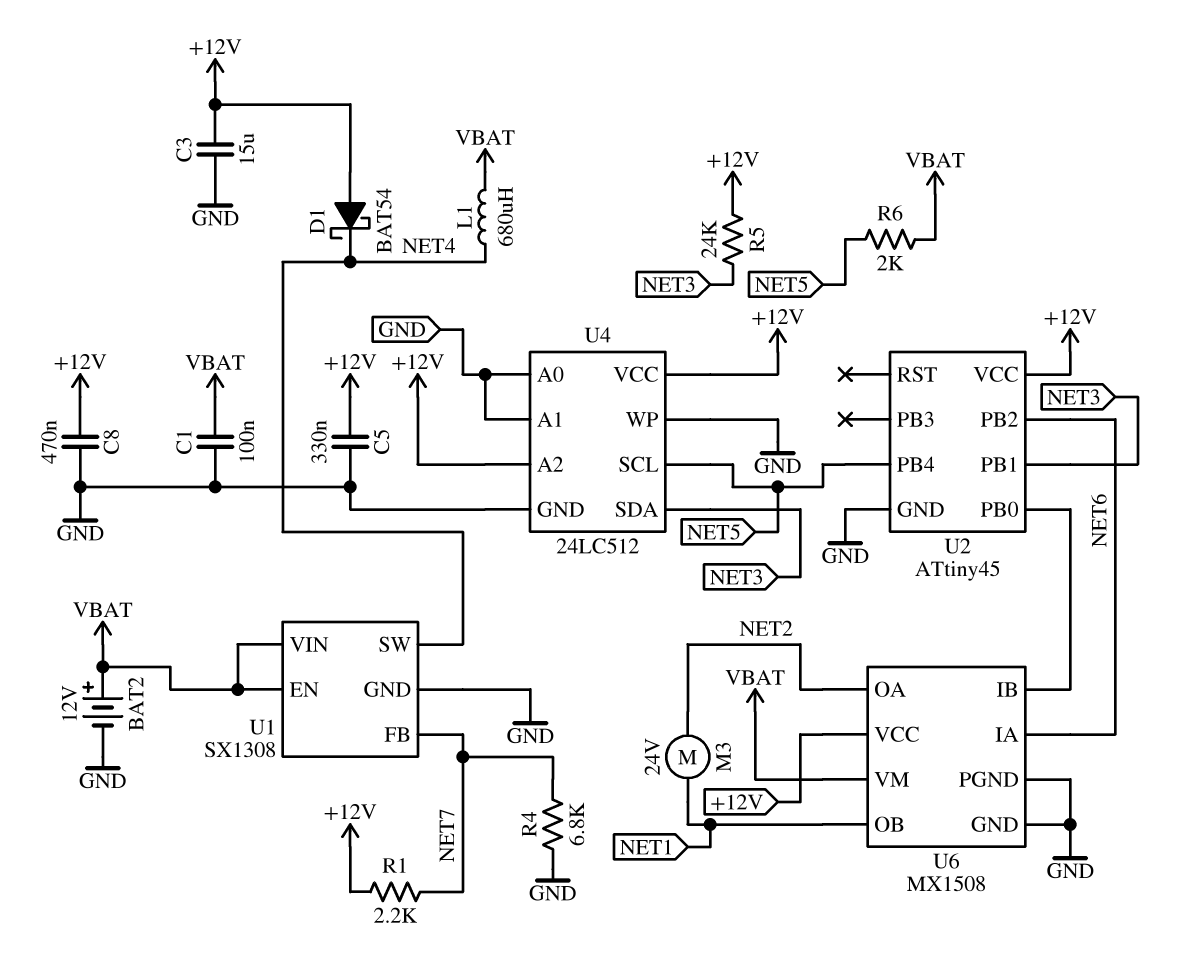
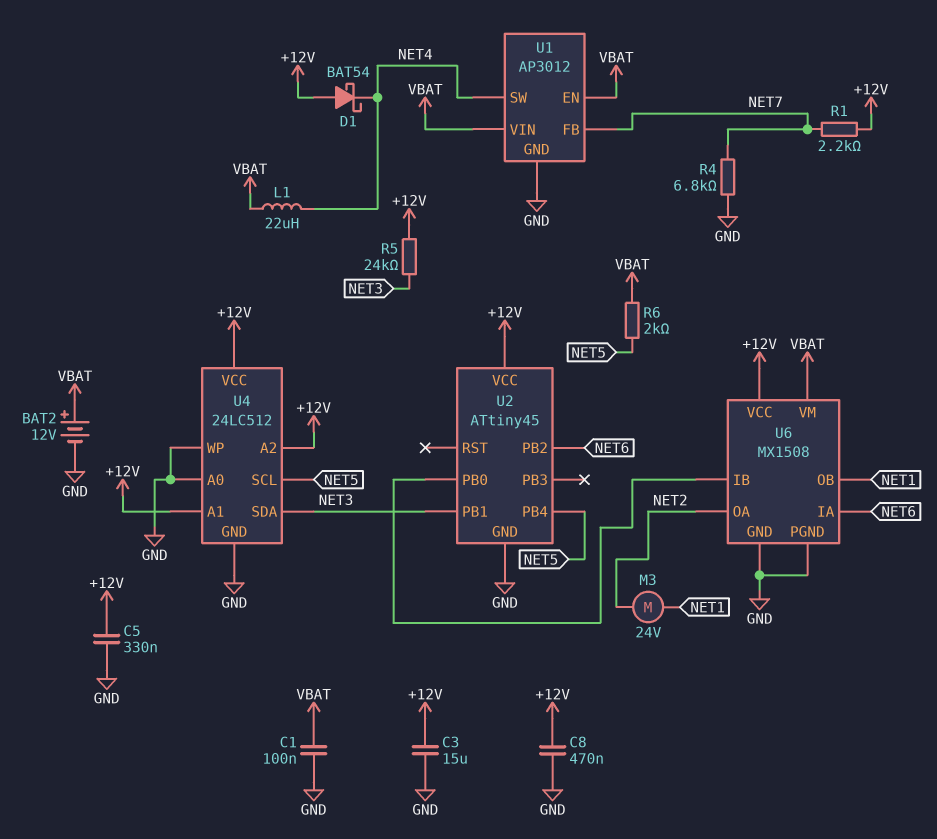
L1: 680uH (NET4, VBAT) -> 22uH (NET4, VBAT)
U1: SX1308 -> AP3012
U4 pin A1: GND -> +12V

